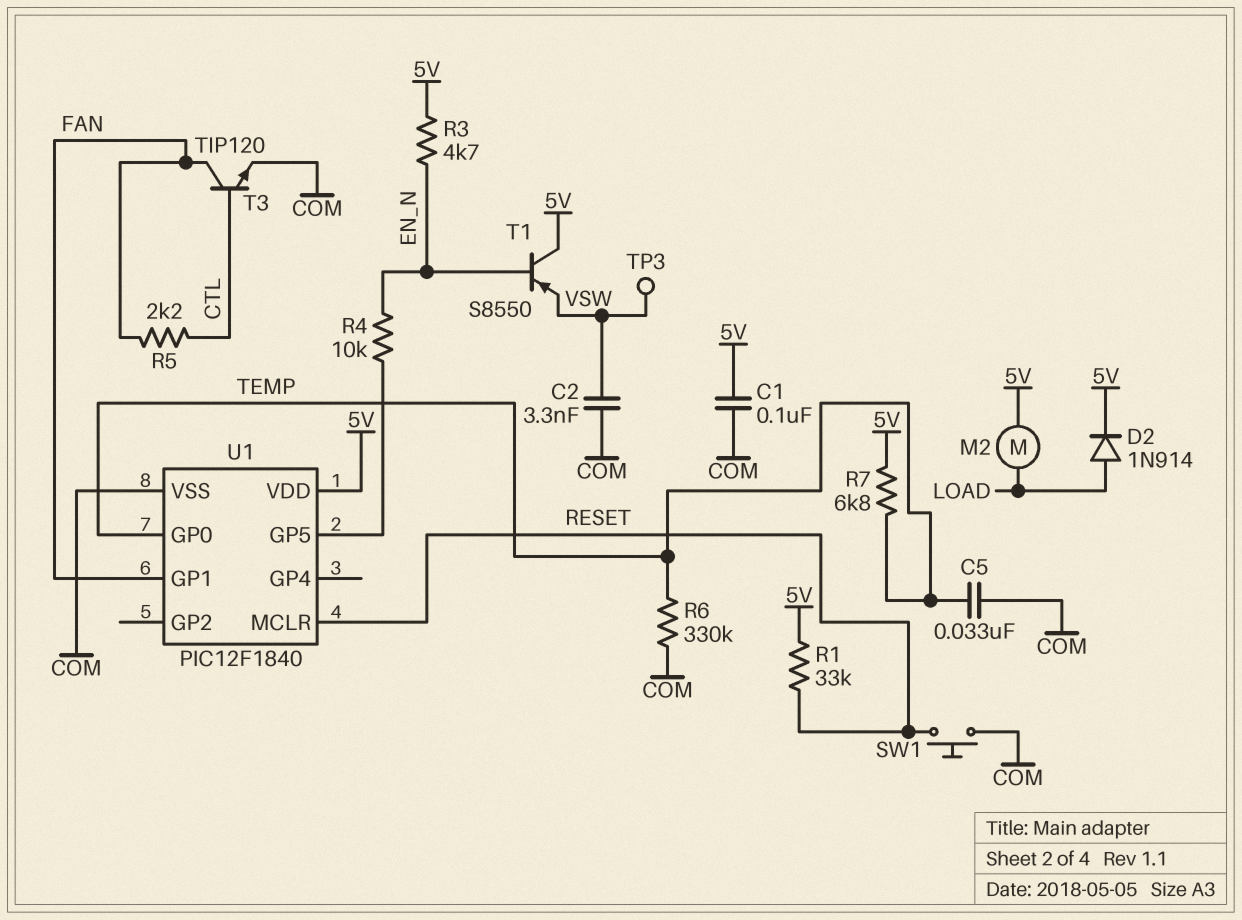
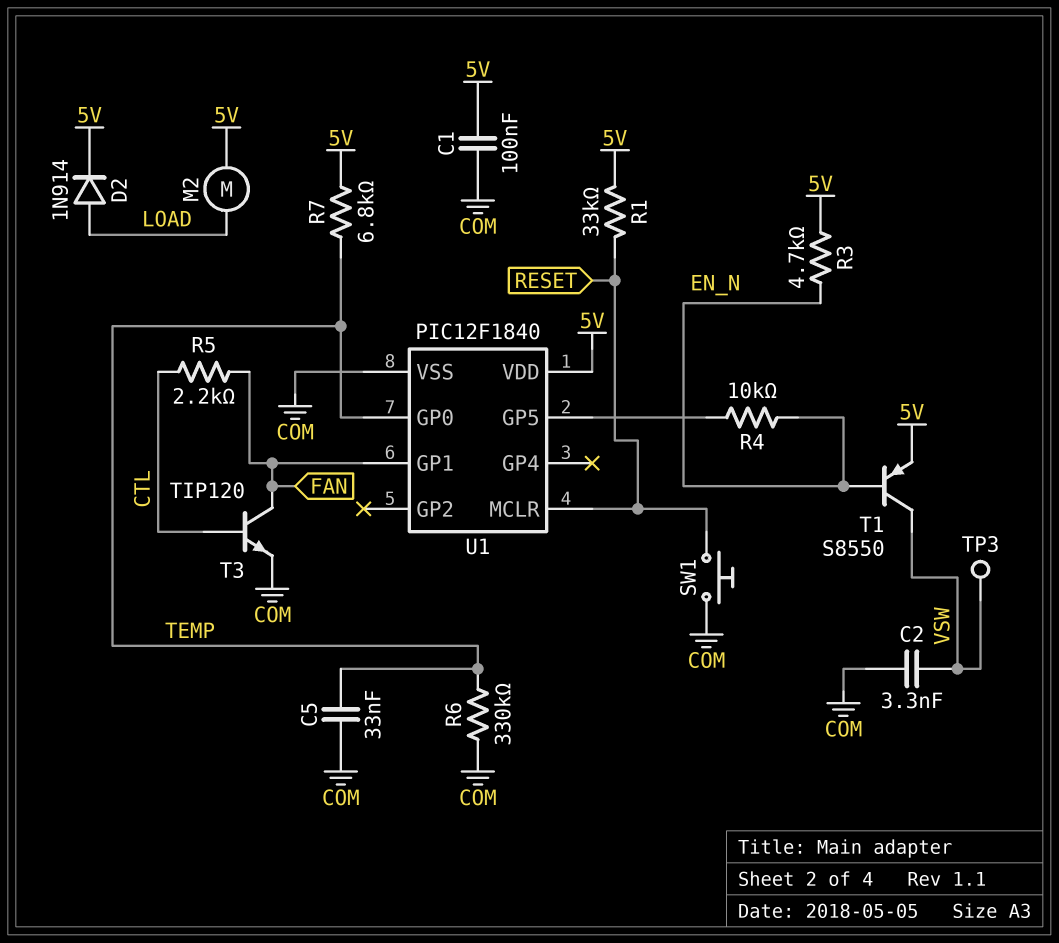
T1: PNP S8550 (B EN_N, C 5V, E VSW) -> PNP S8550 (B EN_N, C VSW, E 5V)

